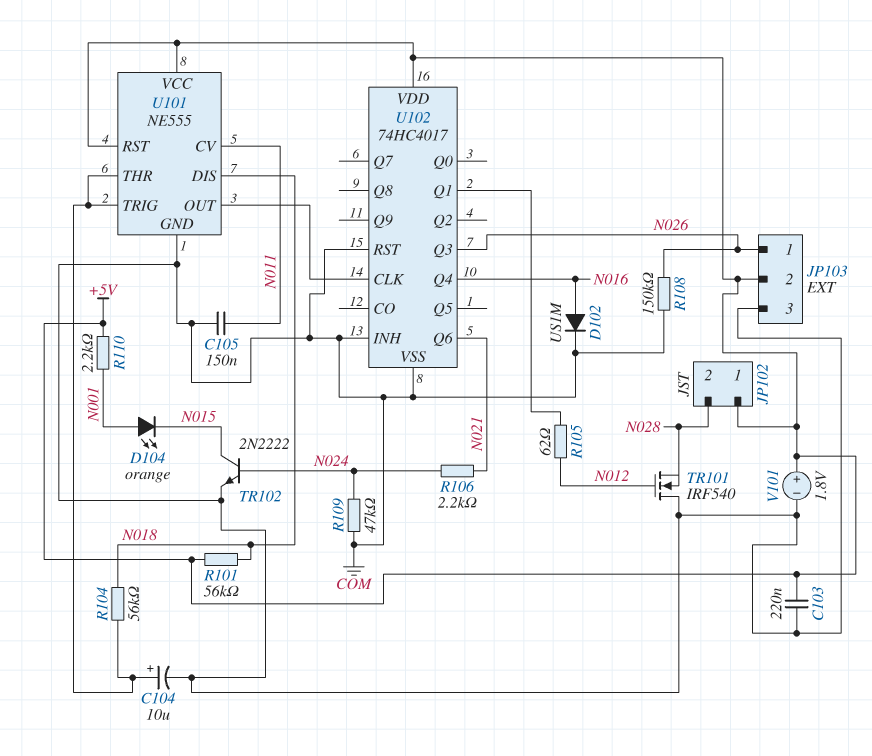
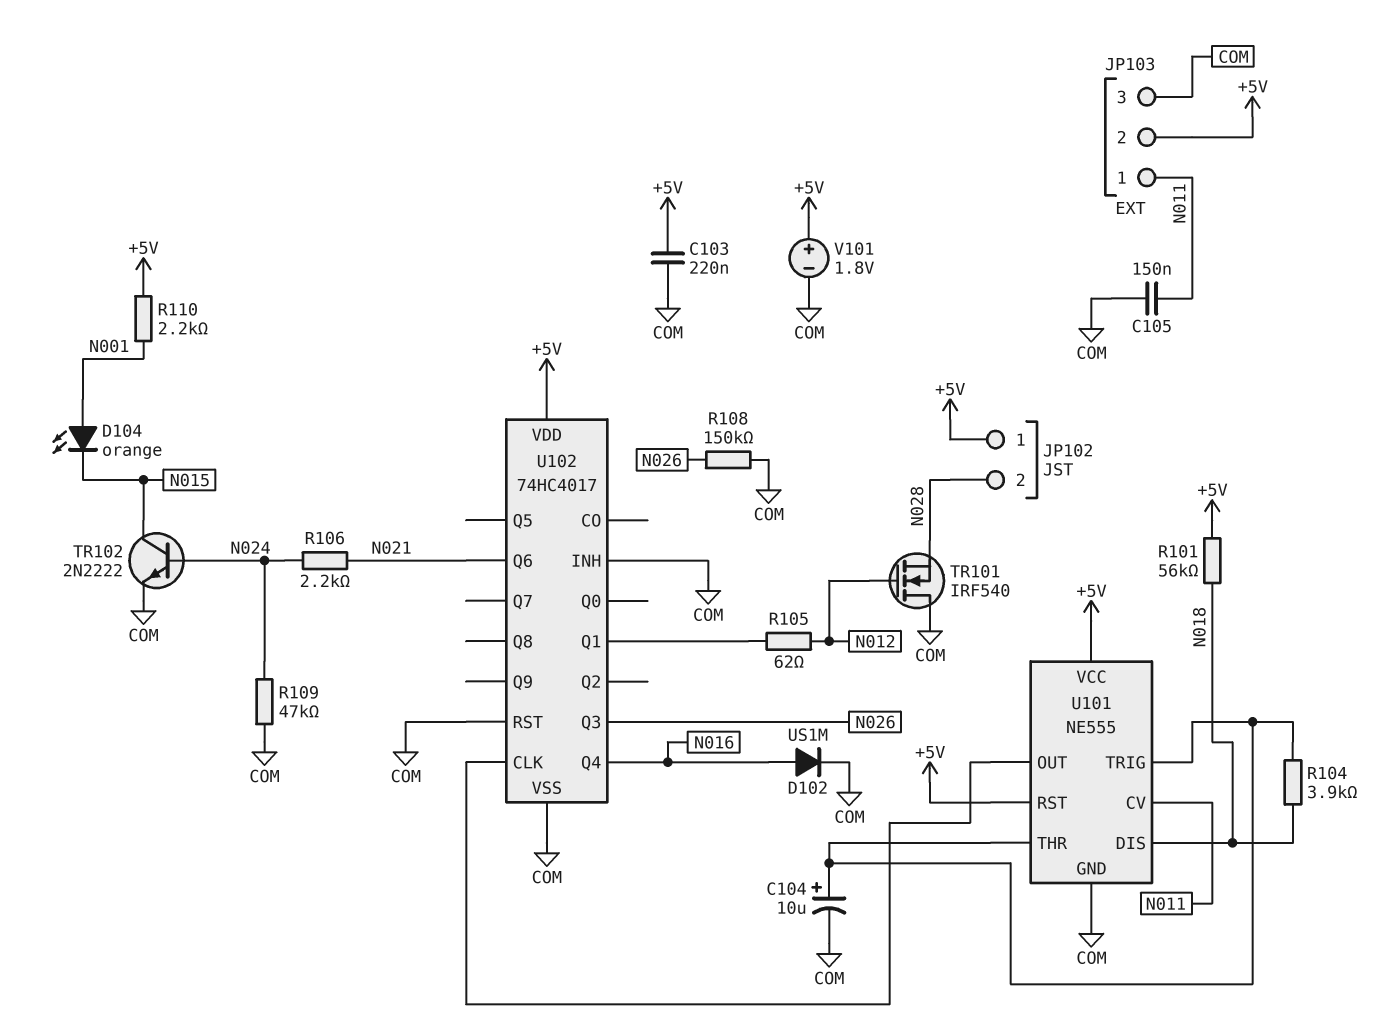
JP103 pin 1: N026 -> N011
R104: 56k (N018, U101/THR) -> 3.9k (N018, U101/THR)

